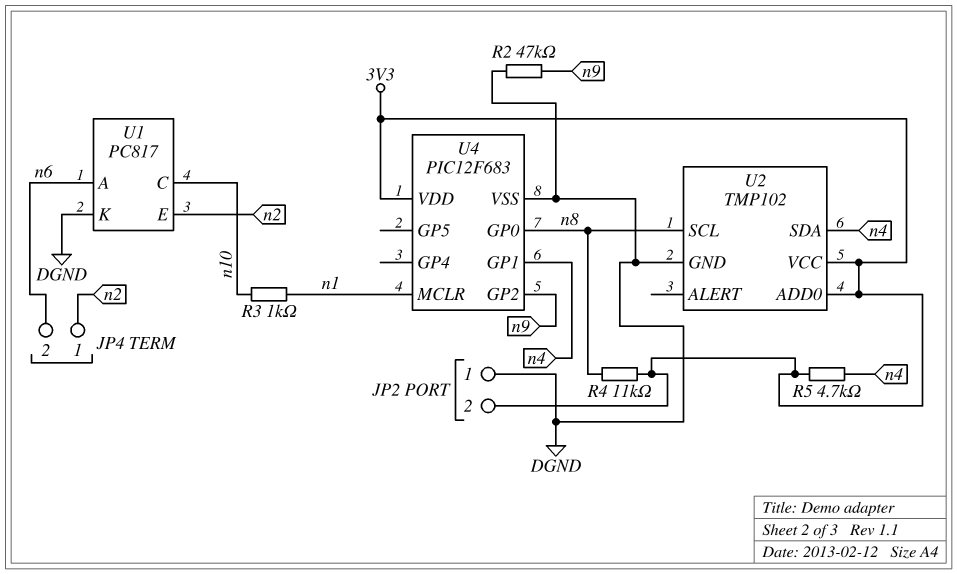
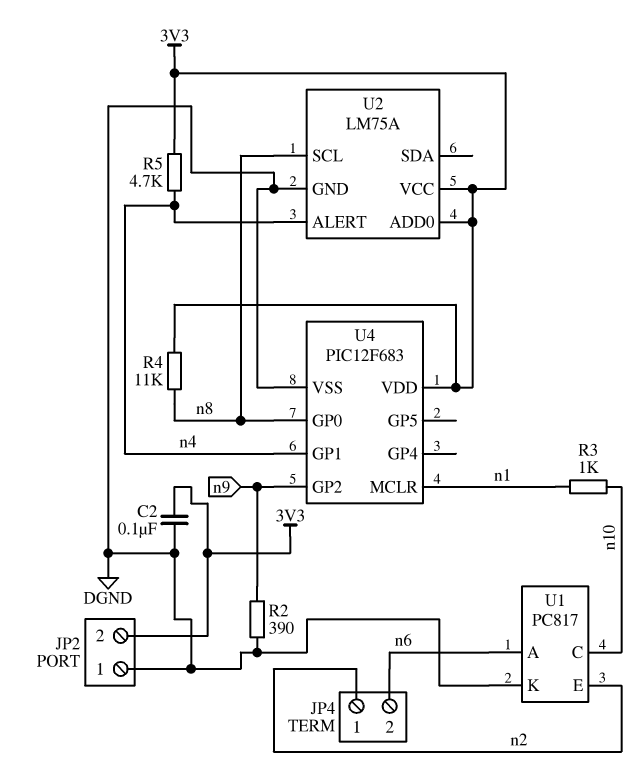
C2: none -> 100nF (3V3, DGND)
R2: 47k (DGND, n9) -> 390 (DGND, n9)
U2: TMP102 -> LM75A
U2 pin ALERT: none -> n4
U2 pin SDA: n4 -> none

